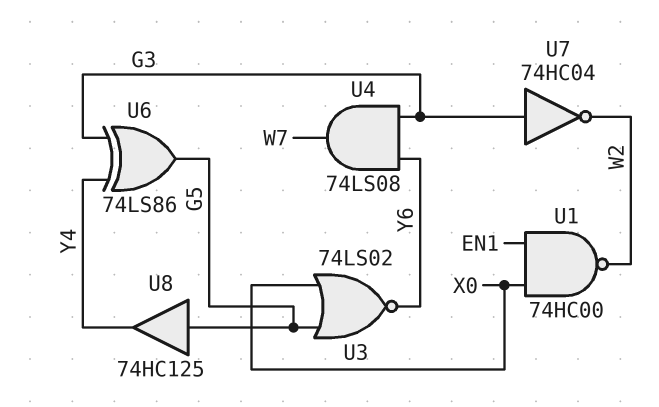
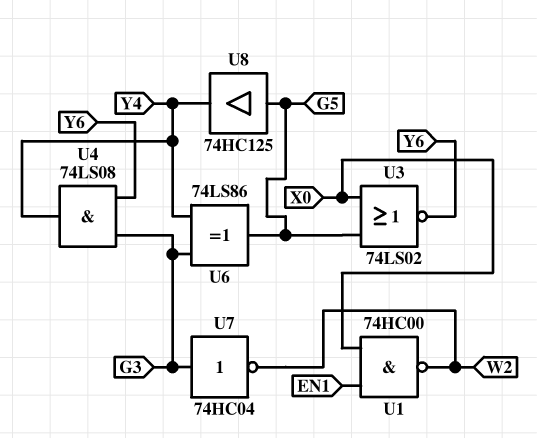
U4: AND 74LS08 (in G3, in Y6, out W7) -> AND 74LS08 (in G3, in Y6, out Y4)

